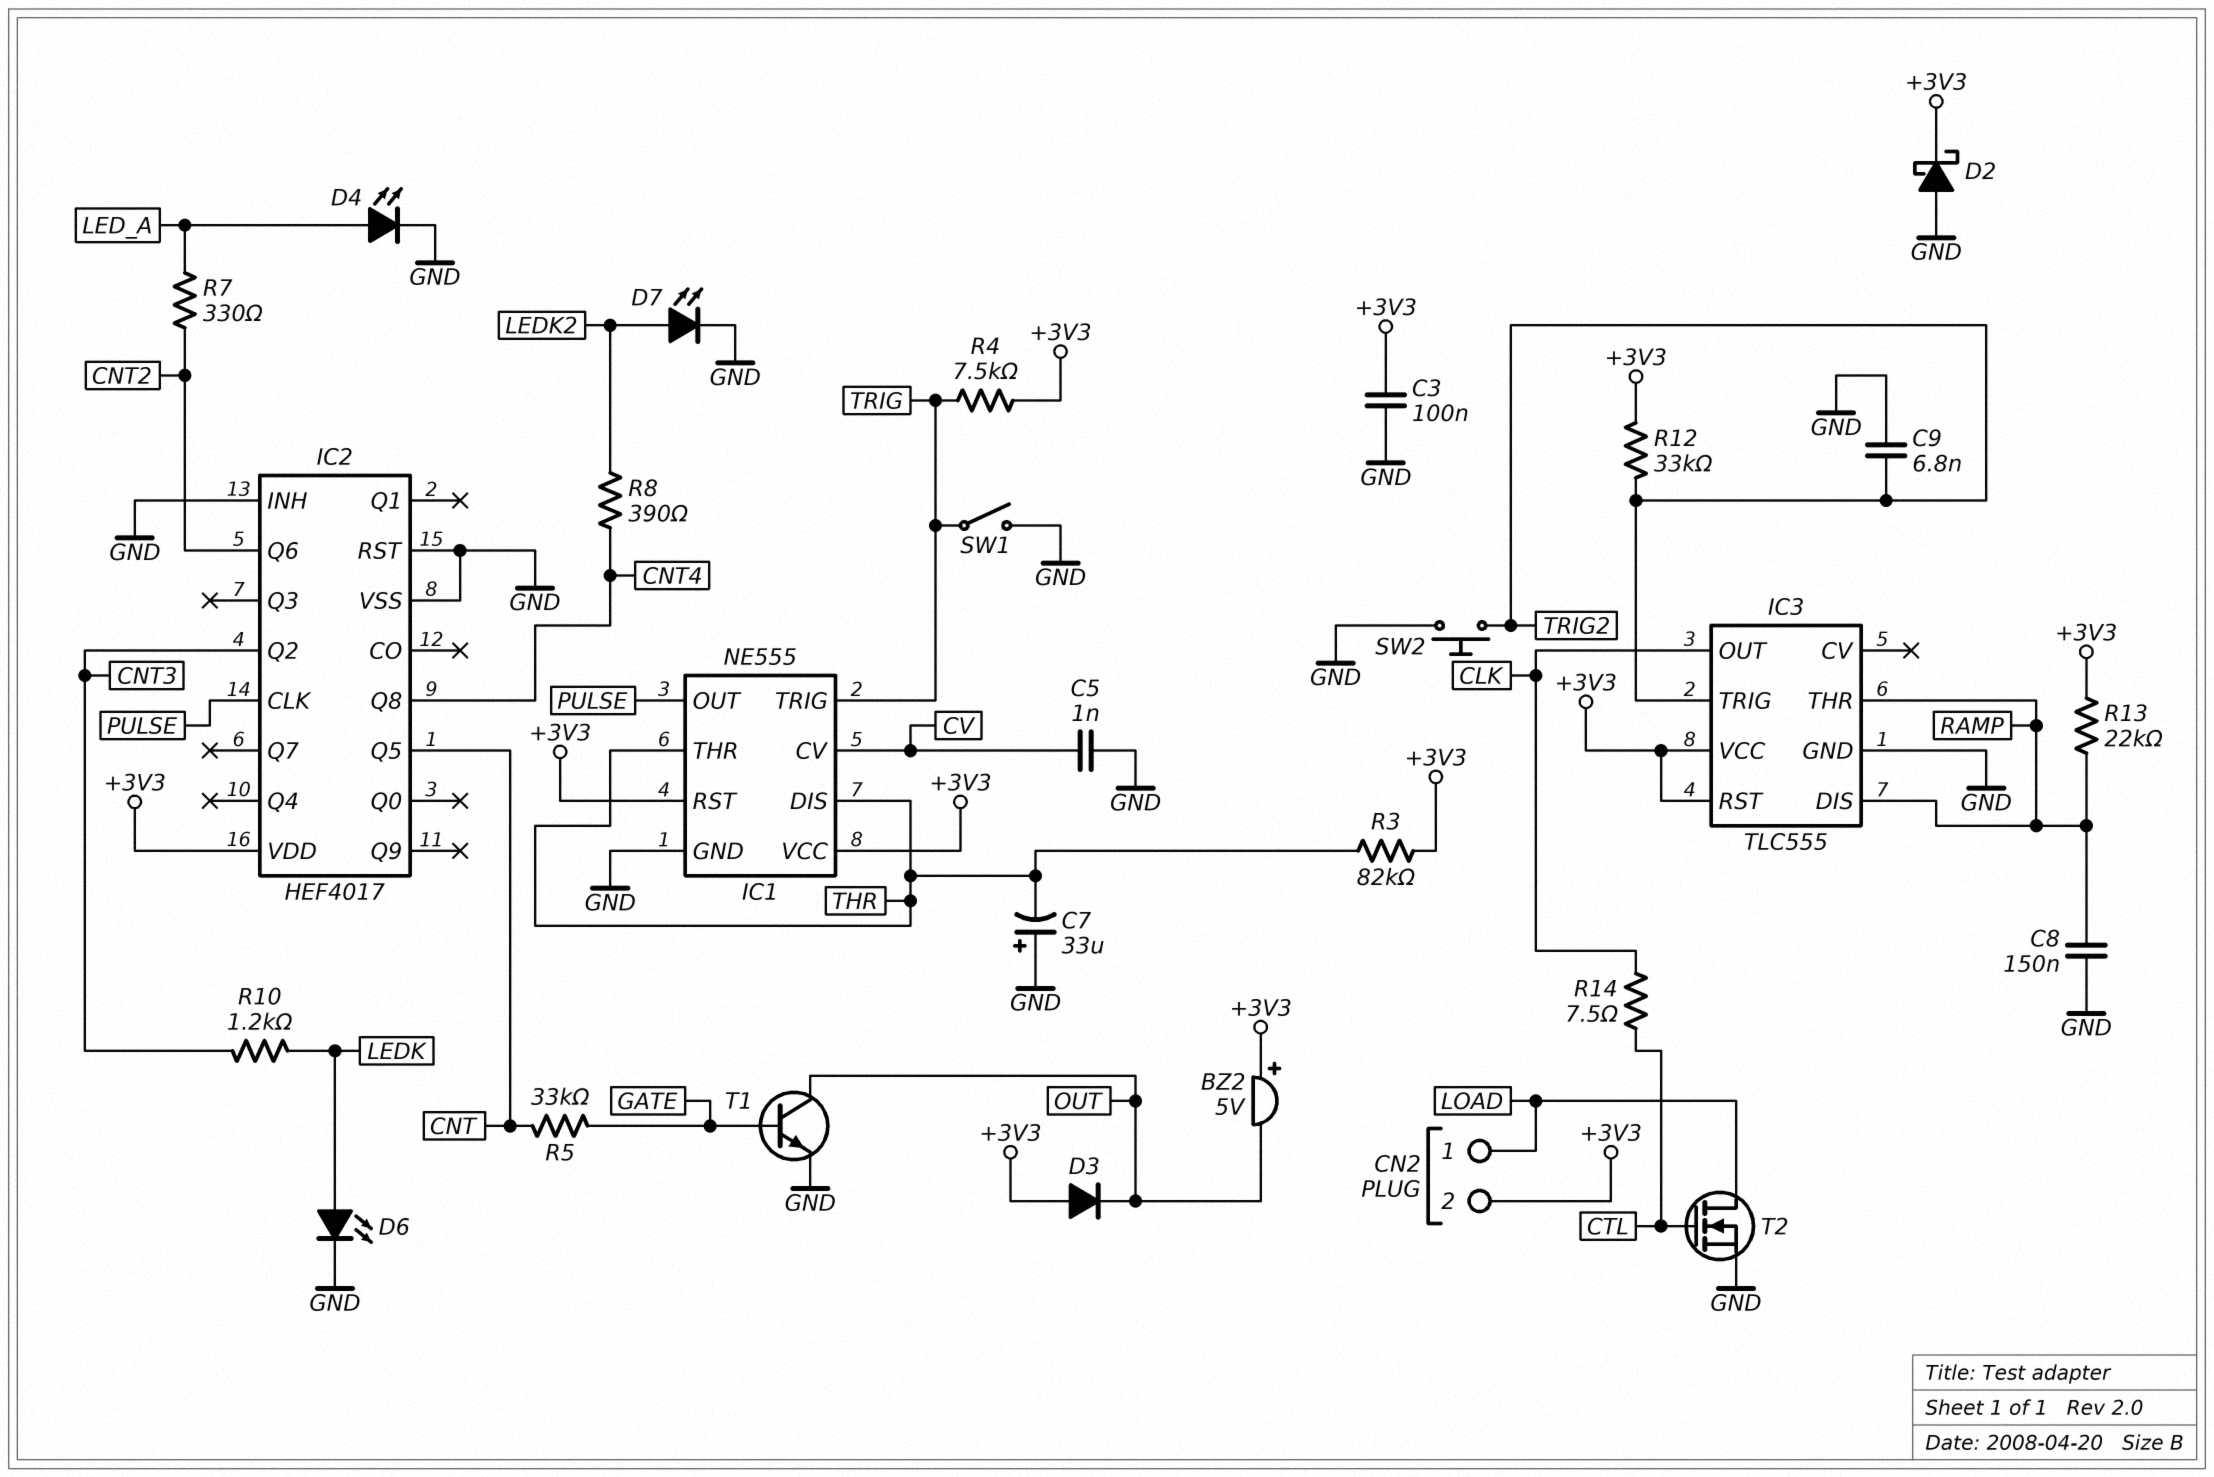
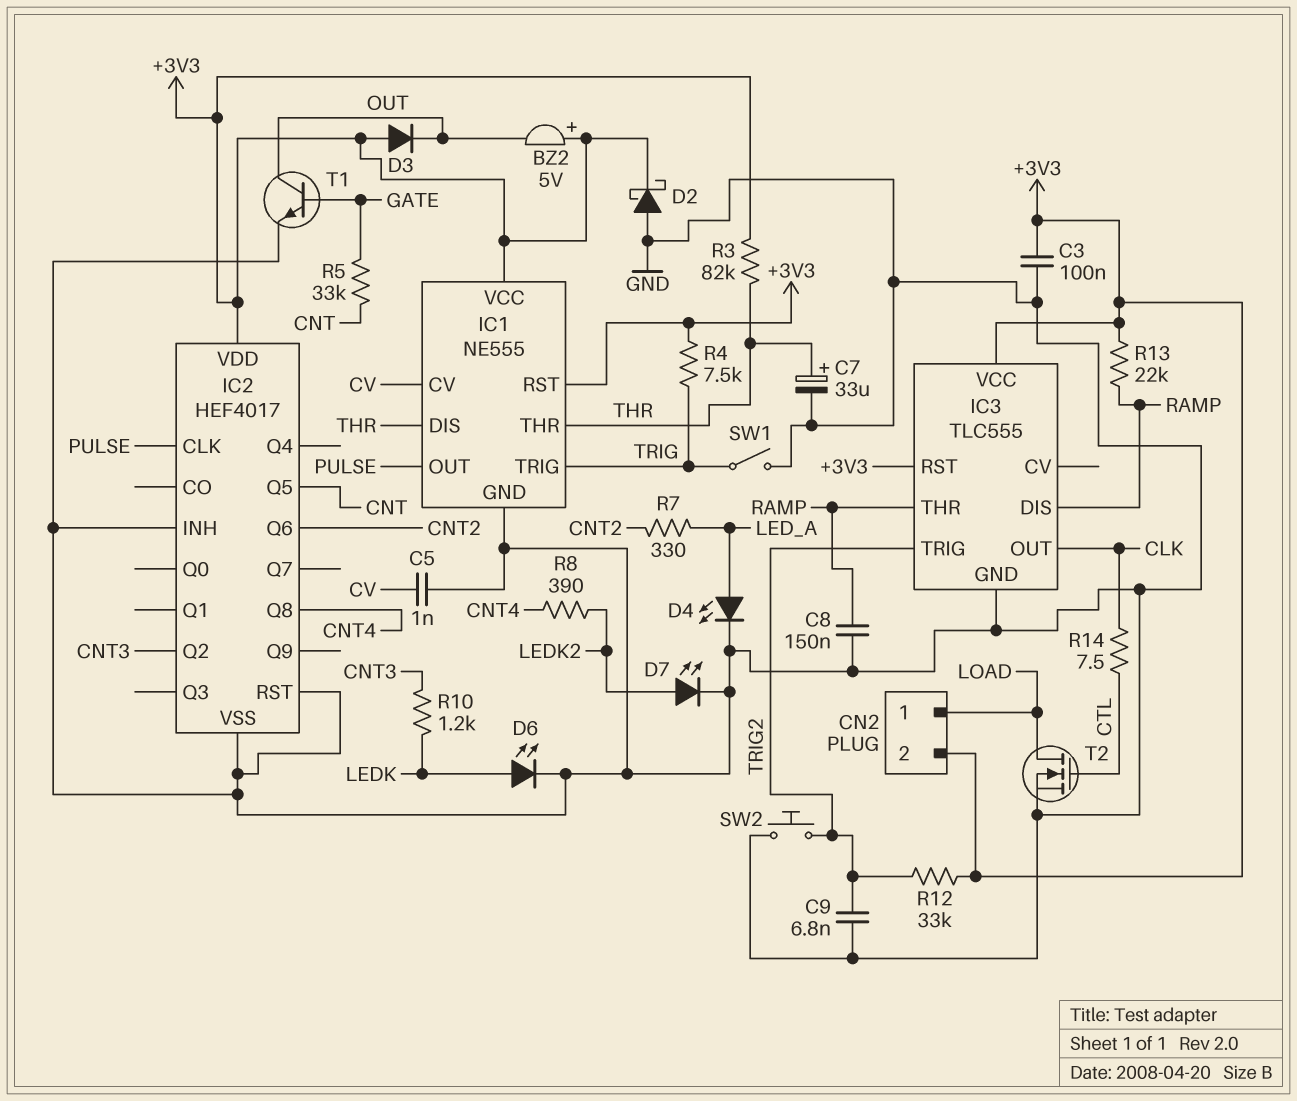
C7: 33uF (plus GND, minus THR) -> 33uF (plus THR, minus GND)

